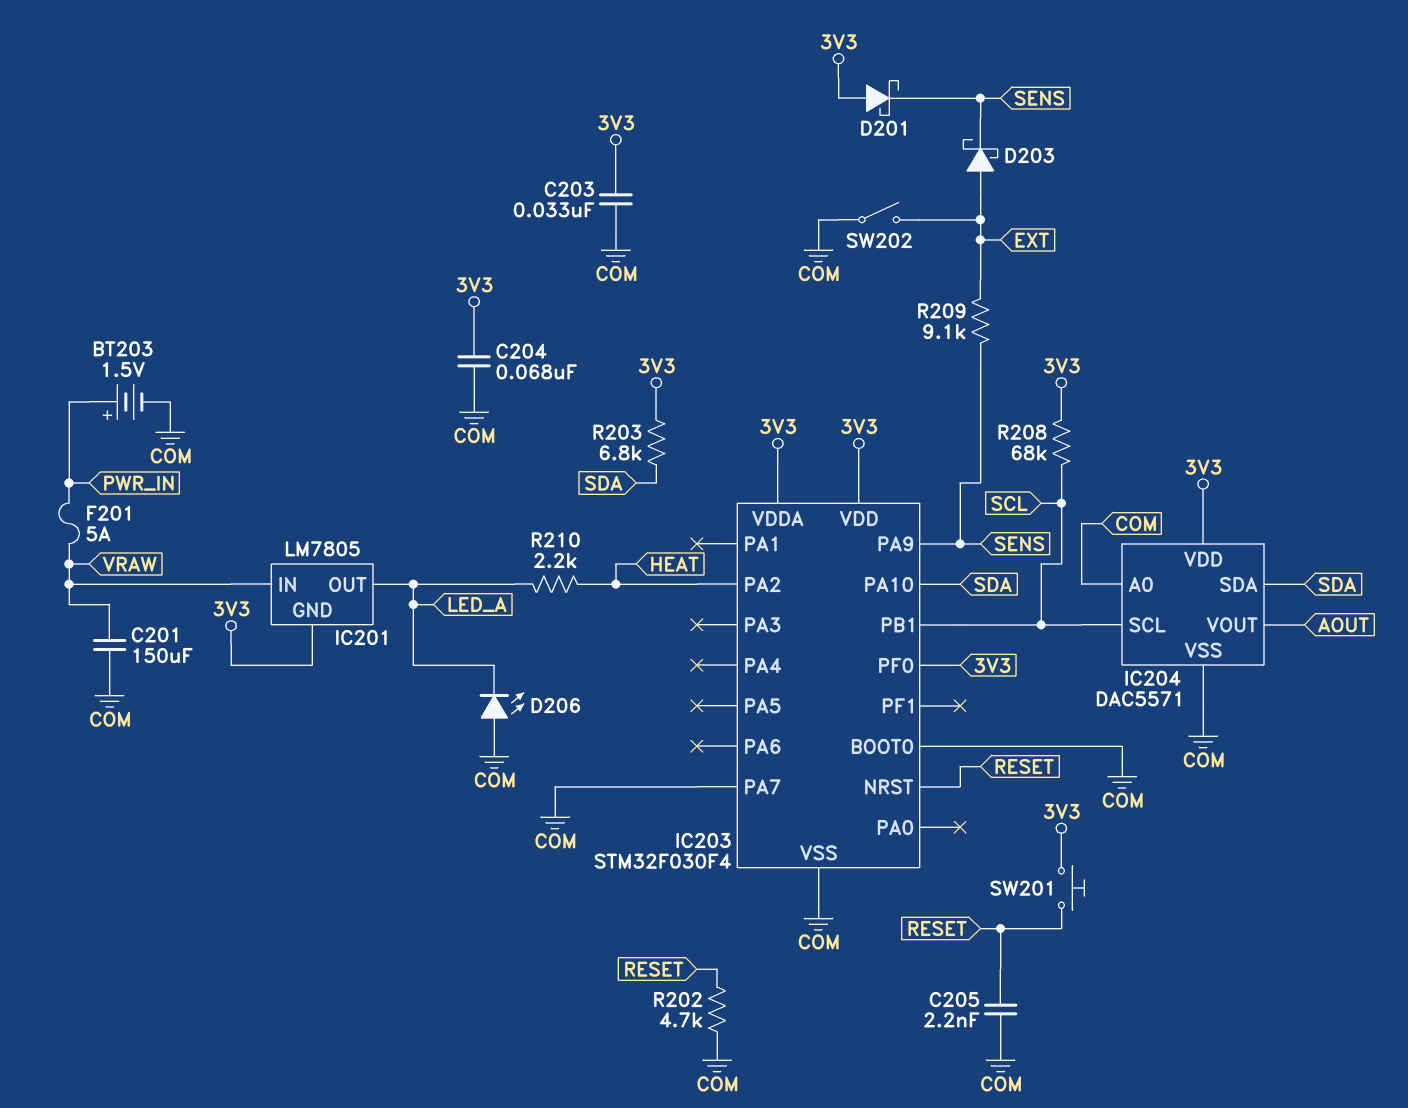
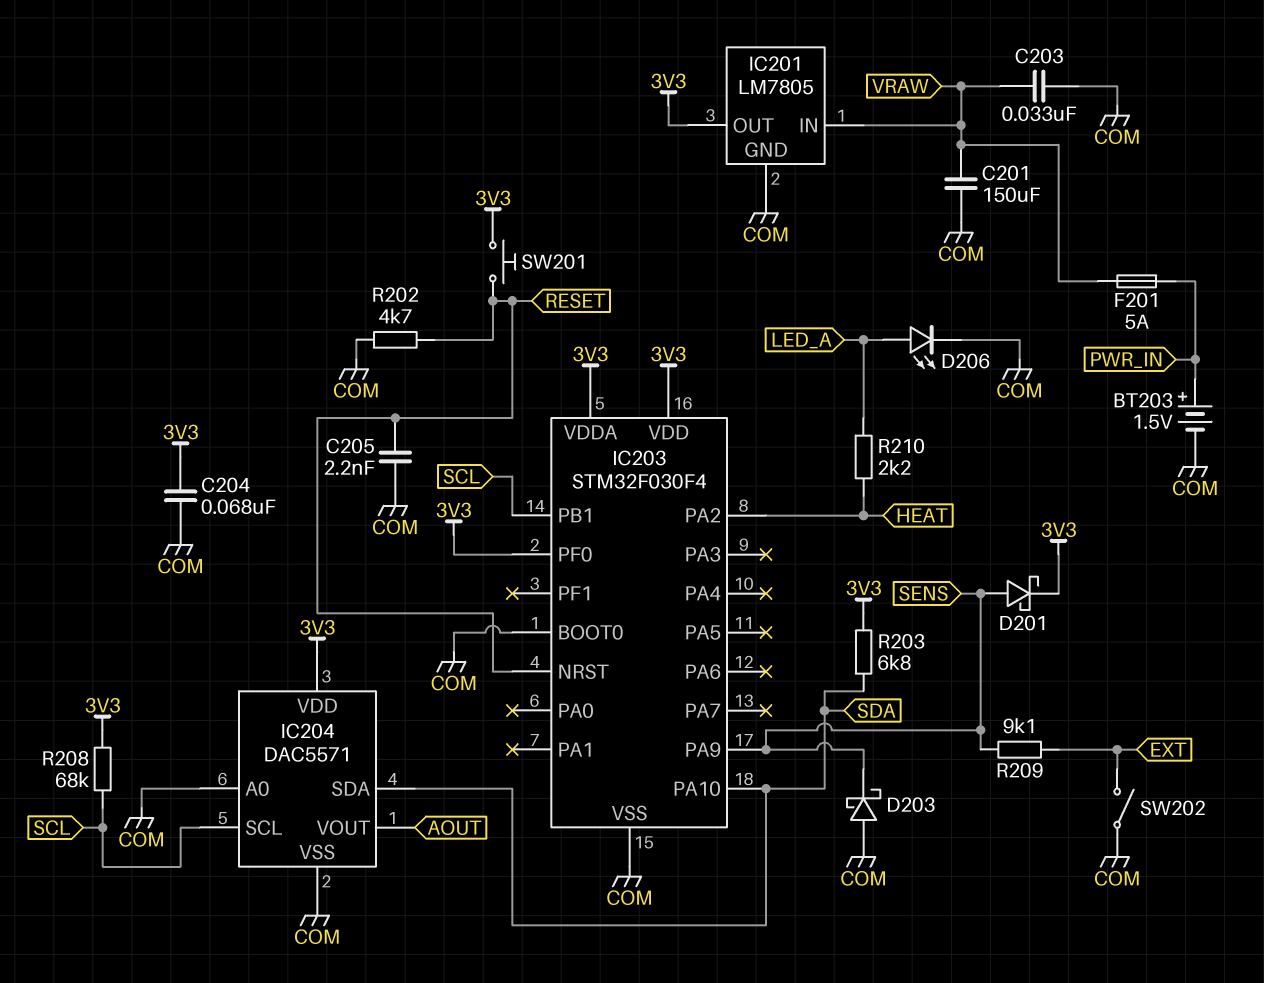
C203: 33nF (3V3, COM) -> 33nF (COM, VRAW)
D201: schottky (A 3V3, K SENS) -> schottky (A SENS, K 3V3)
D203: schottky (A EXT, K SENS) -> schottky (A COM, K SENS)
D206: LED (A COM, K LED_A) -> LED (A LED_A, K COM)
IC201 pin GND: 3V3 -> COM
IC201 pin OUT: LED_A -> 3V3
IC203 pin PA7: COM -> none

